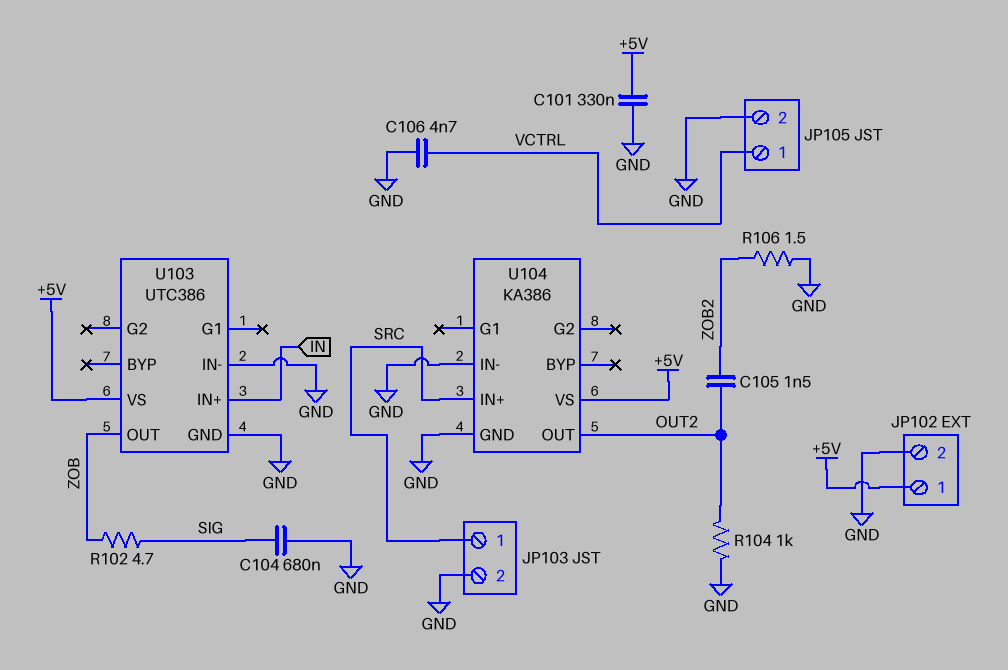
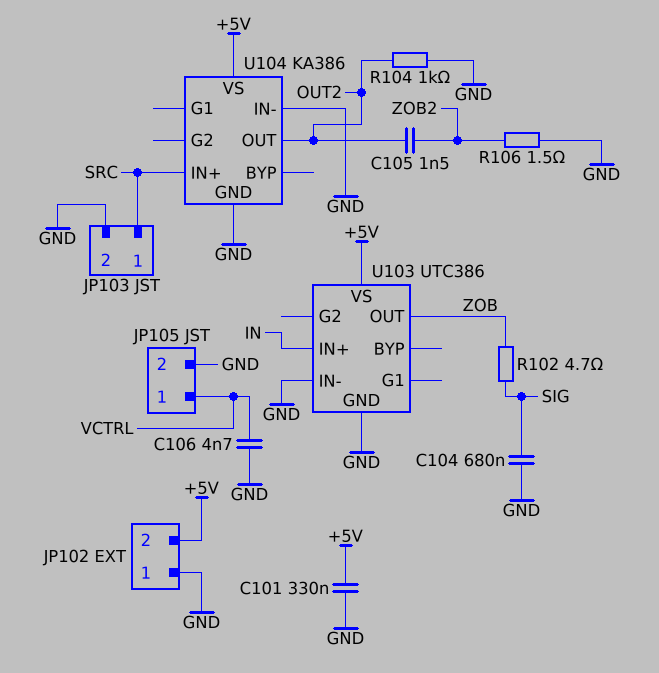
JP102 pin 1: +5V -> GND
JP102 pin 2: GND -> +5V

